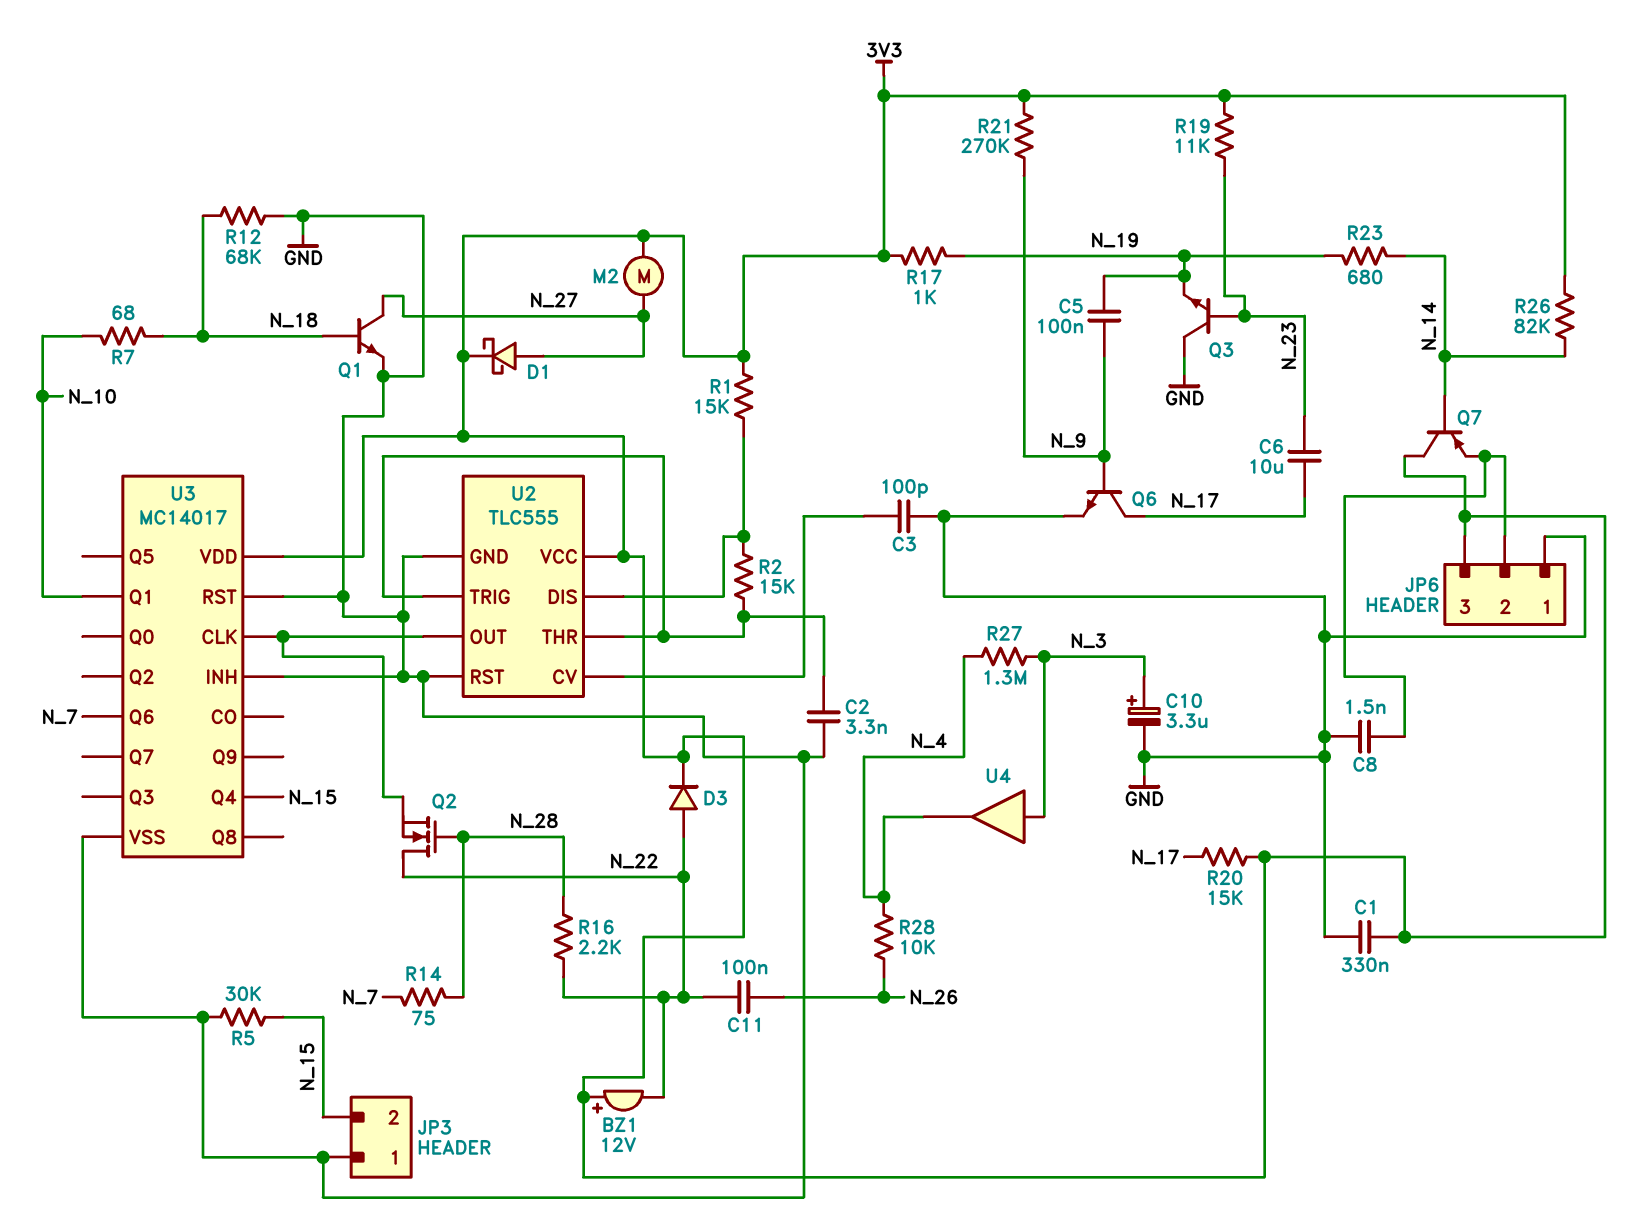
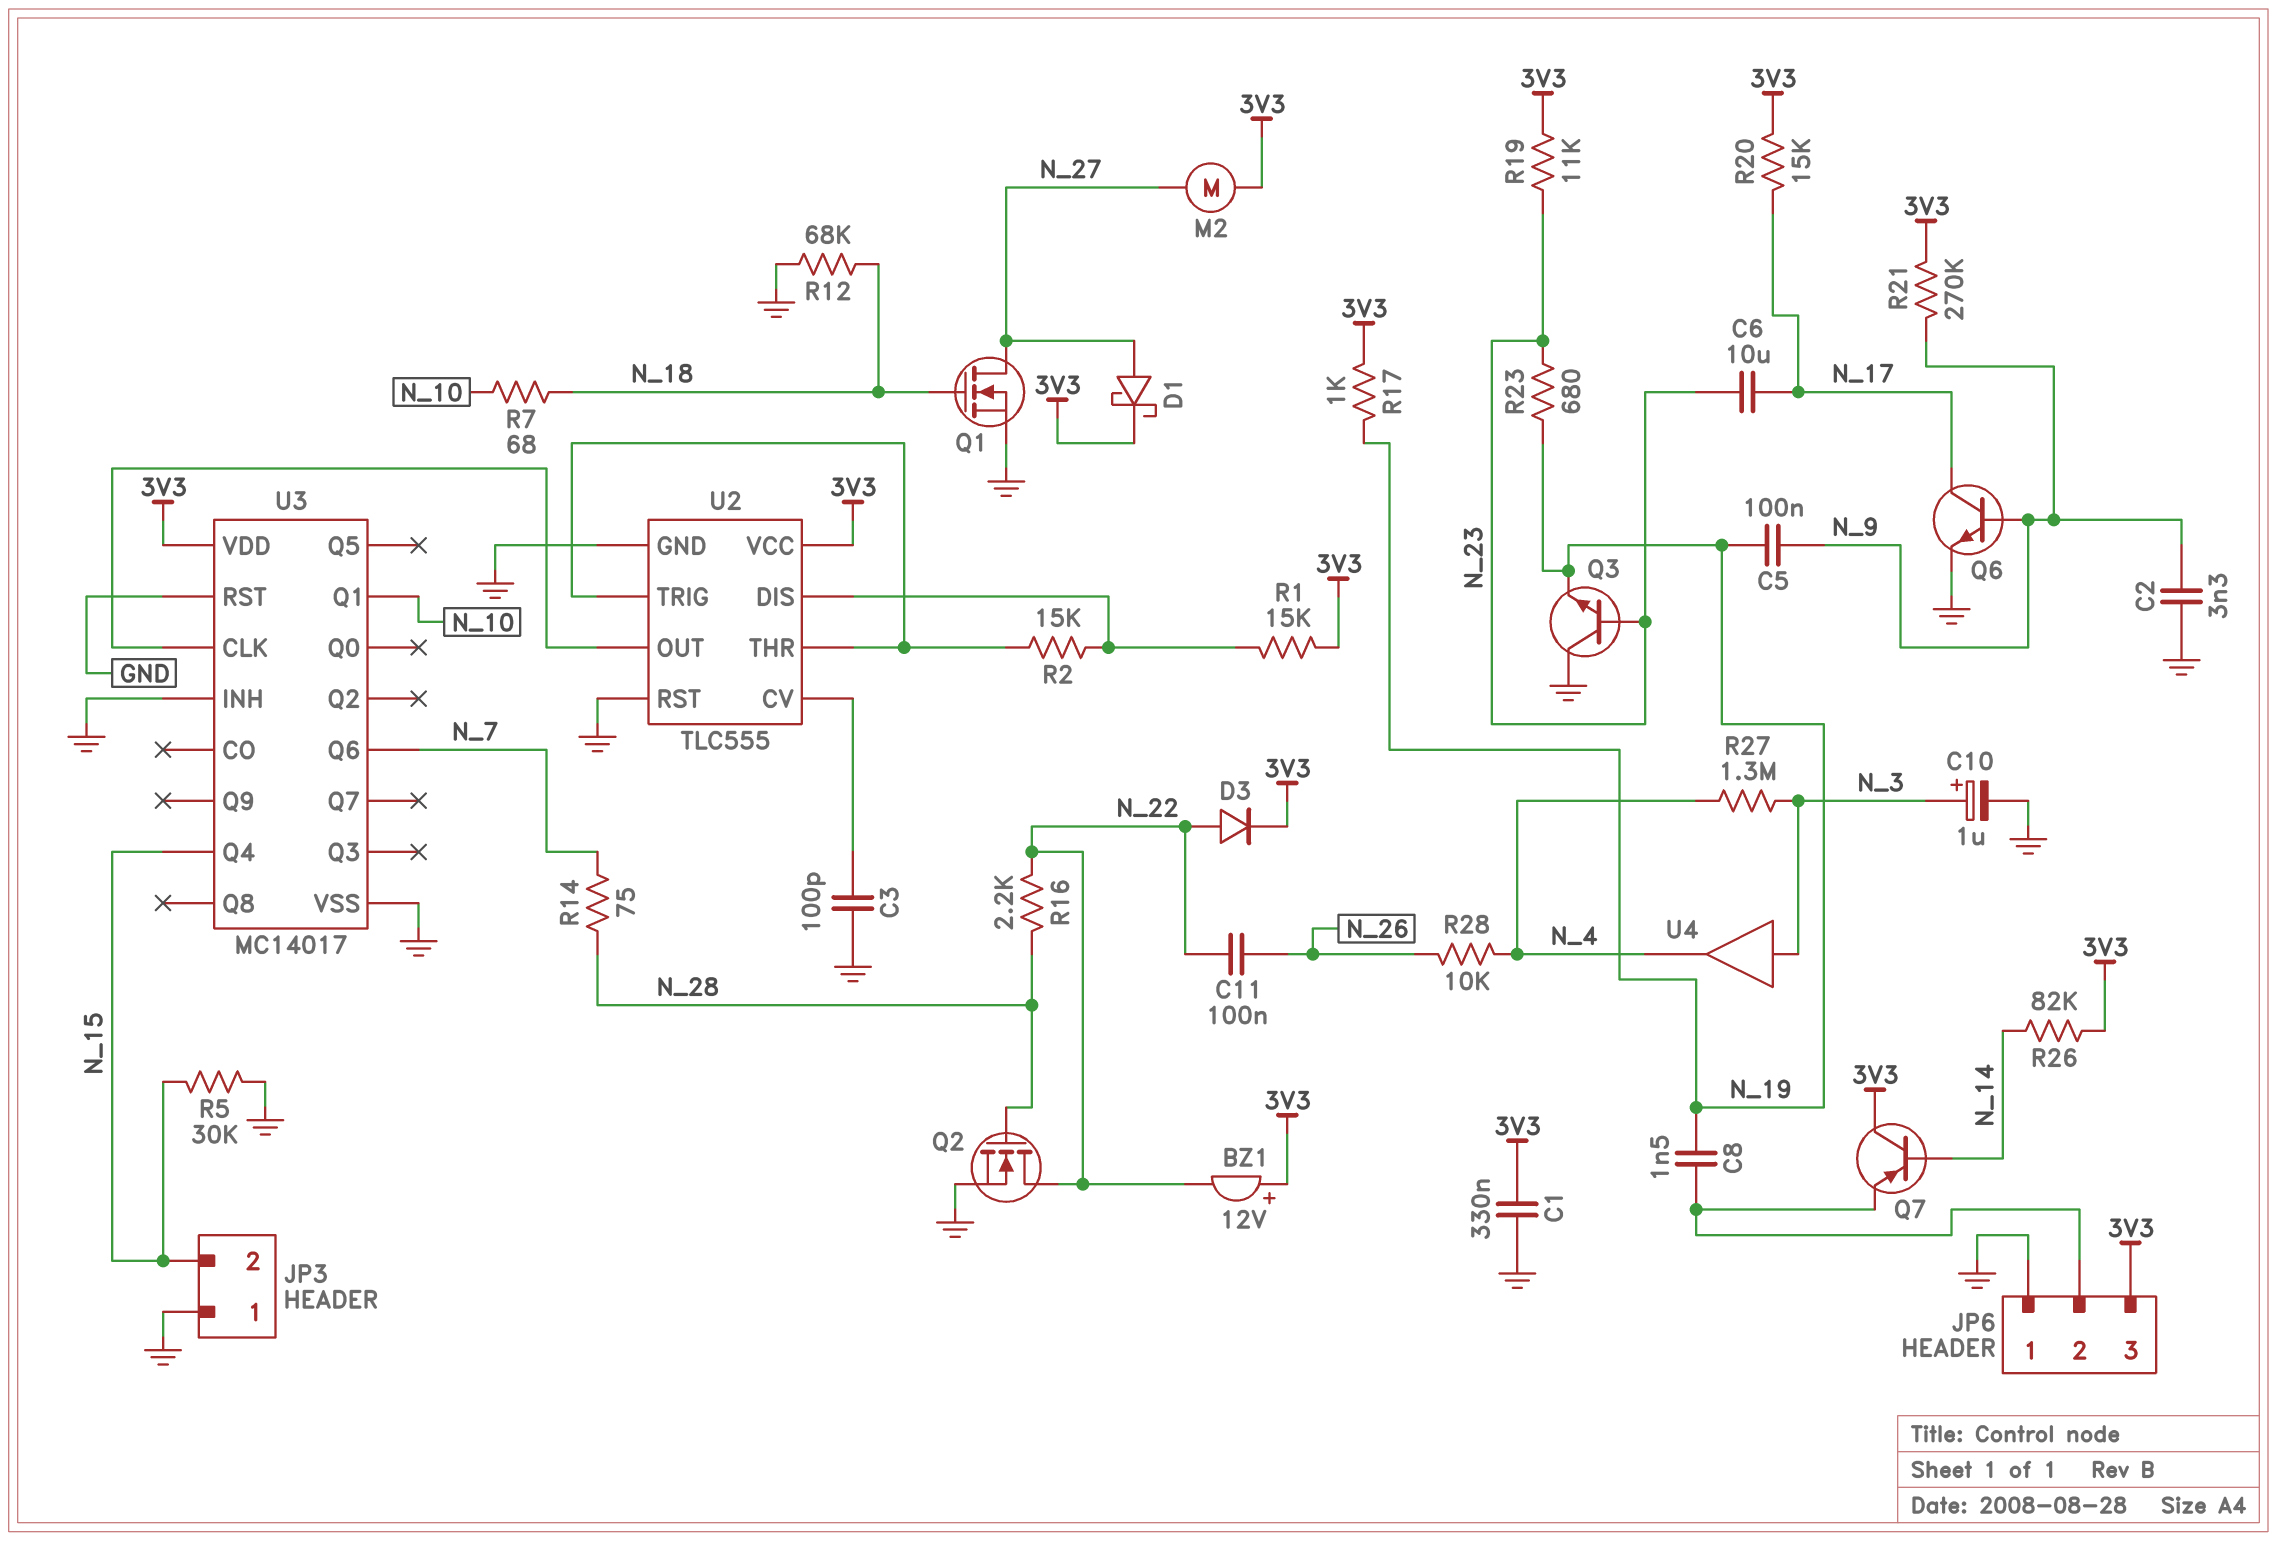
C2: 3.3nF (GND, U2/THR) -> 3.3nF (GND, N_9)
C8: 1.5nF (GND, JP6/2) -> 1.5nF (JP6/2, N_19)
C10: 3.3uF (plus N_3, minus GND) -> 1uF (plus N_3, minus GND)
Q1: NPN (B N_18, C N_27, E GND) -> NMOS (G N_18, D N_27, S GND)
Q2: NMOS (G N_28, D N_22, S U2/OUT) -> NMOS (G N_28, D N_22, S GND)
R23: 680 (N_14, N_19) -> 680 (N_19, N_23)

